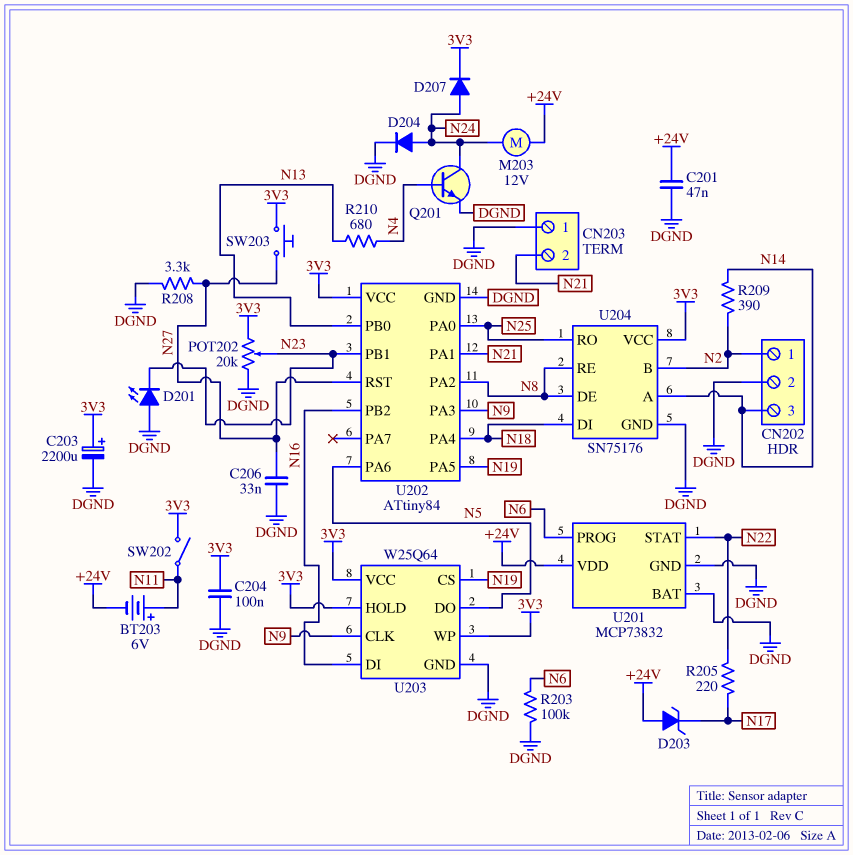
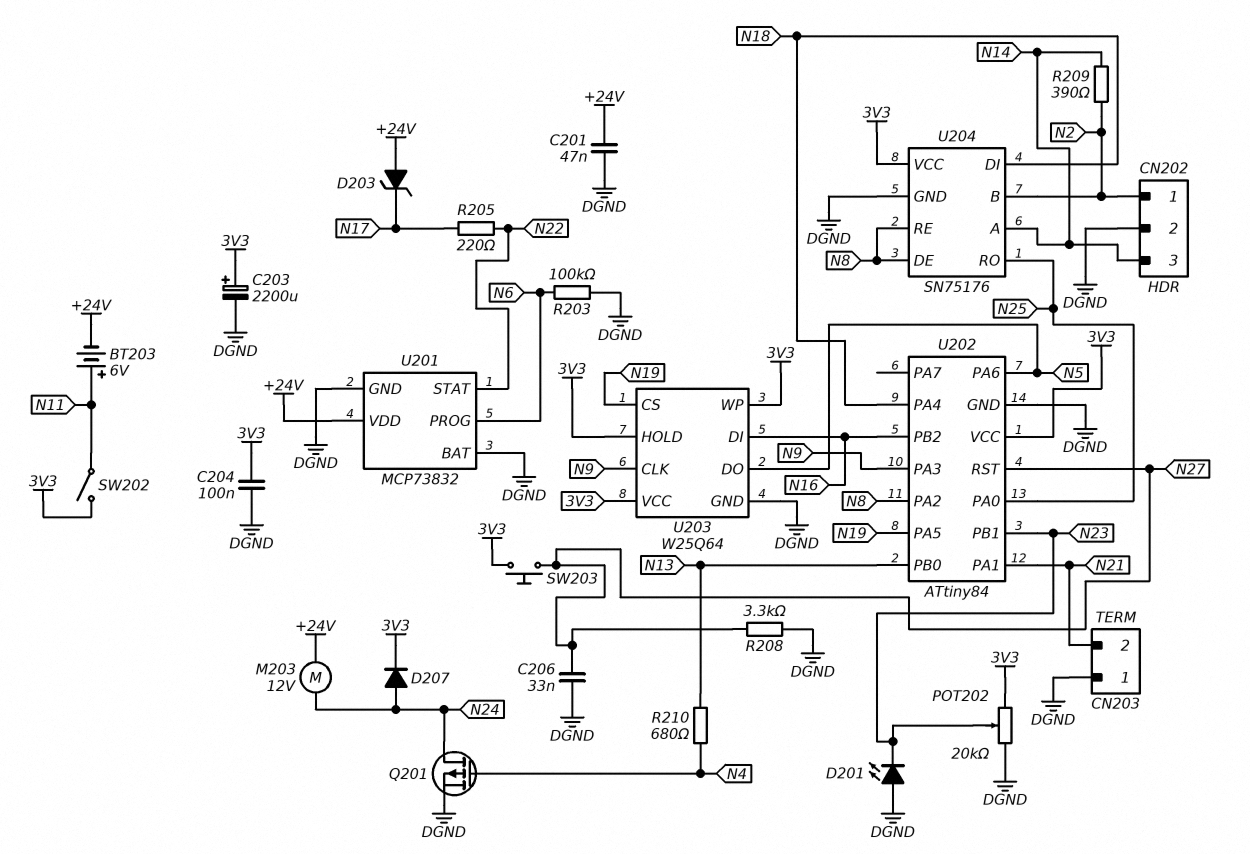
D204: diode (A N24, K DGND) -> none
Q201: NPN (B N4, C N24, E DGND) -> PMOS (G N4, D N24, S DGND)

